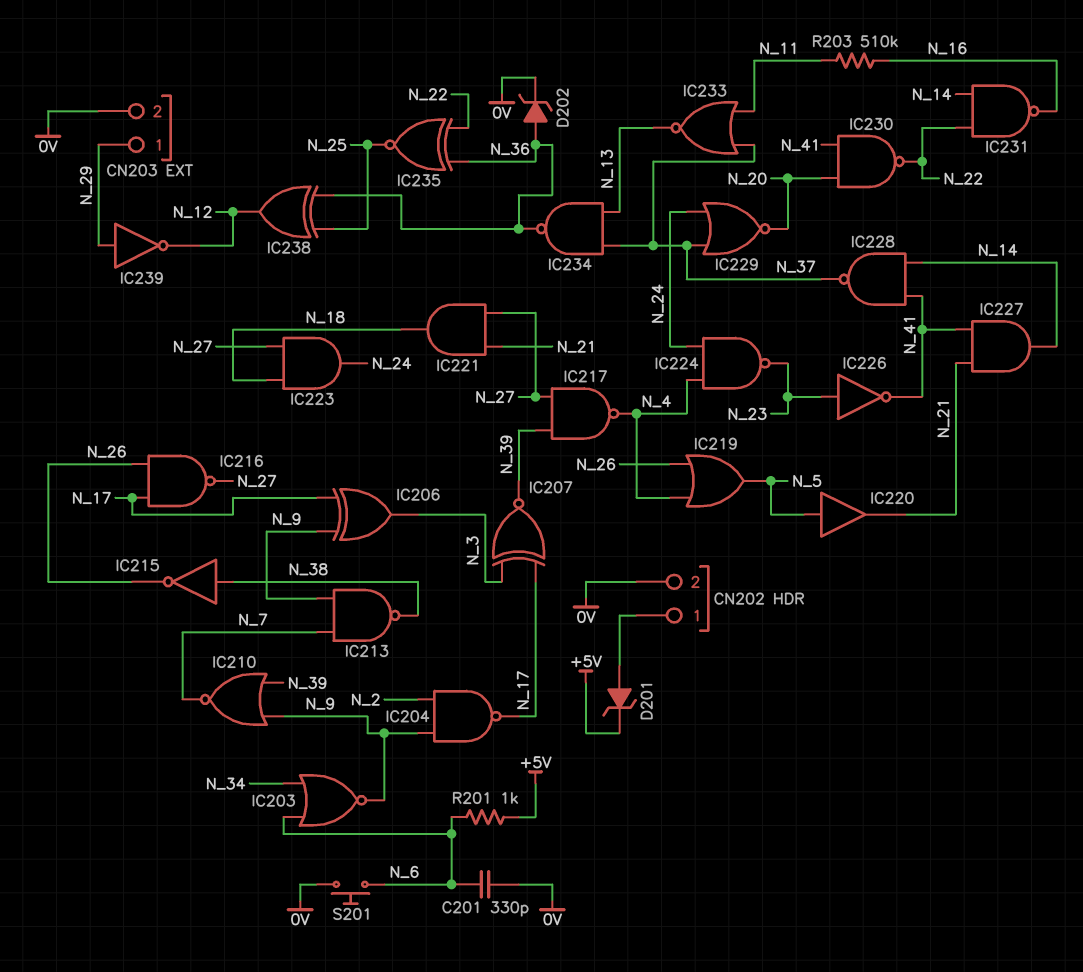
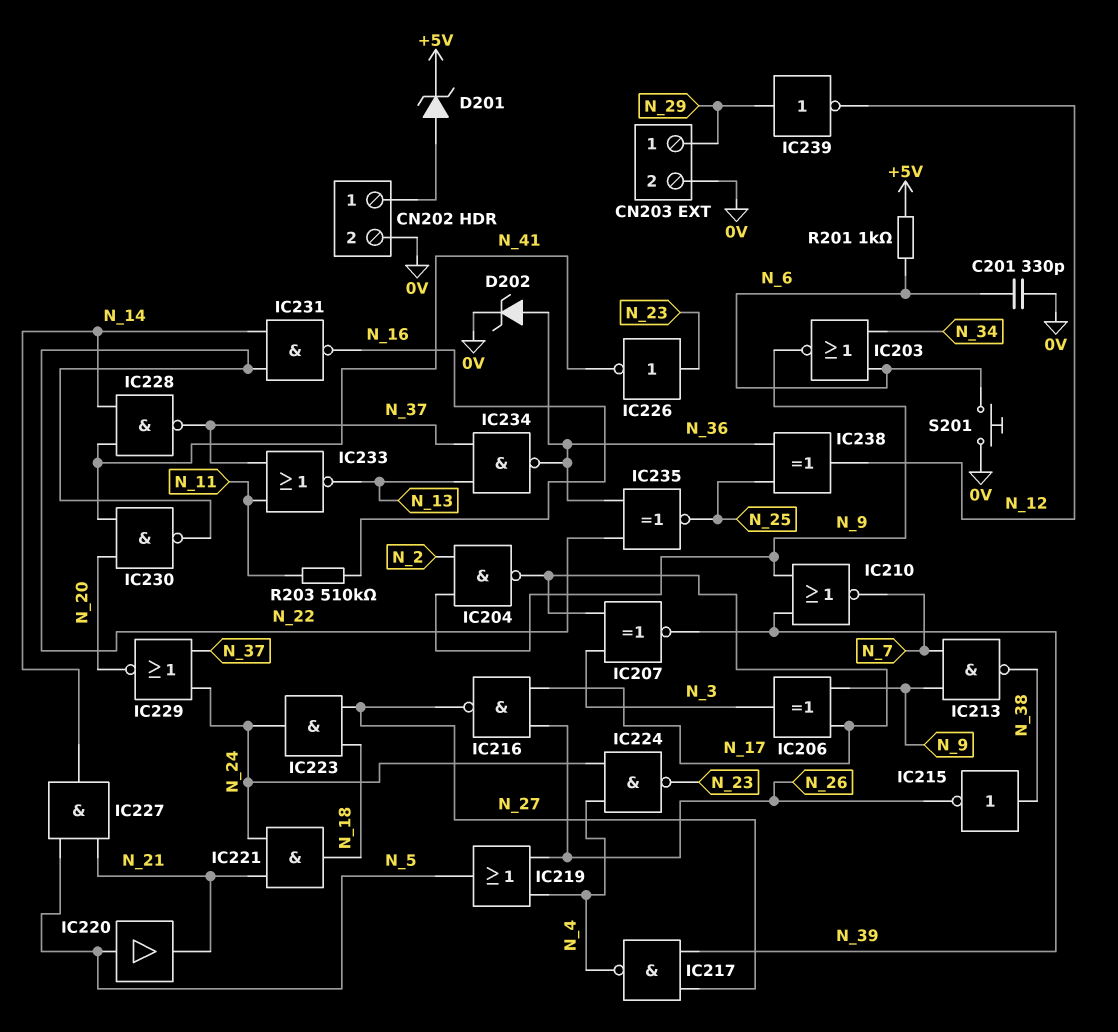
IC221: AND (in N_21, in N_27, out N_18) -> AND (in N_21, in N_24, out N_18)
IC227: AND (in N_21, in N_41, out N_14) -> AND (in N_5, in N_21, out N_14)

